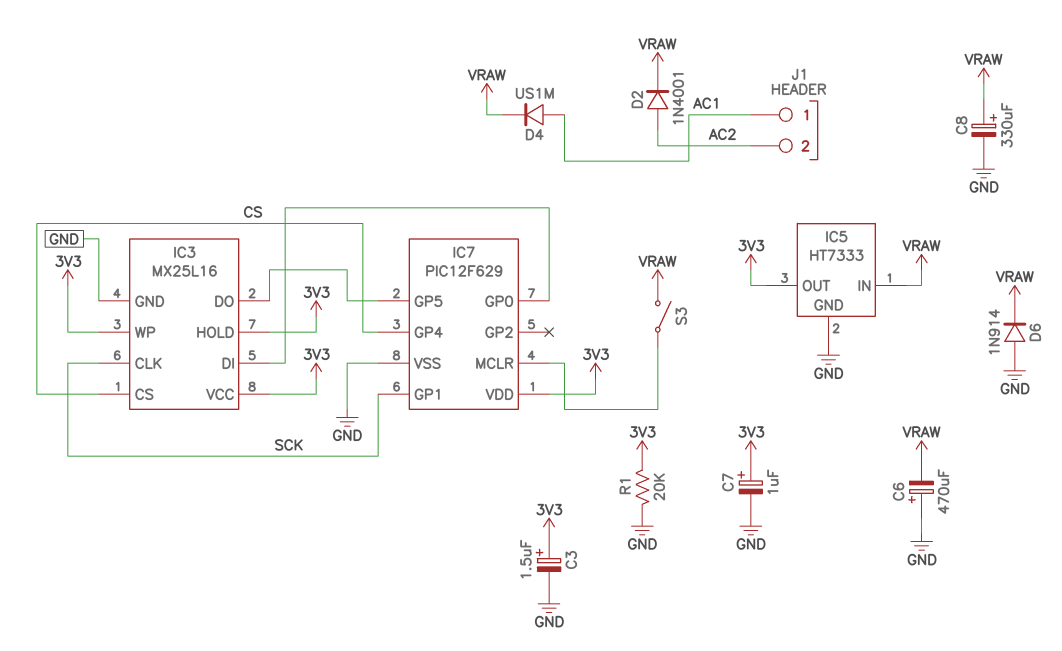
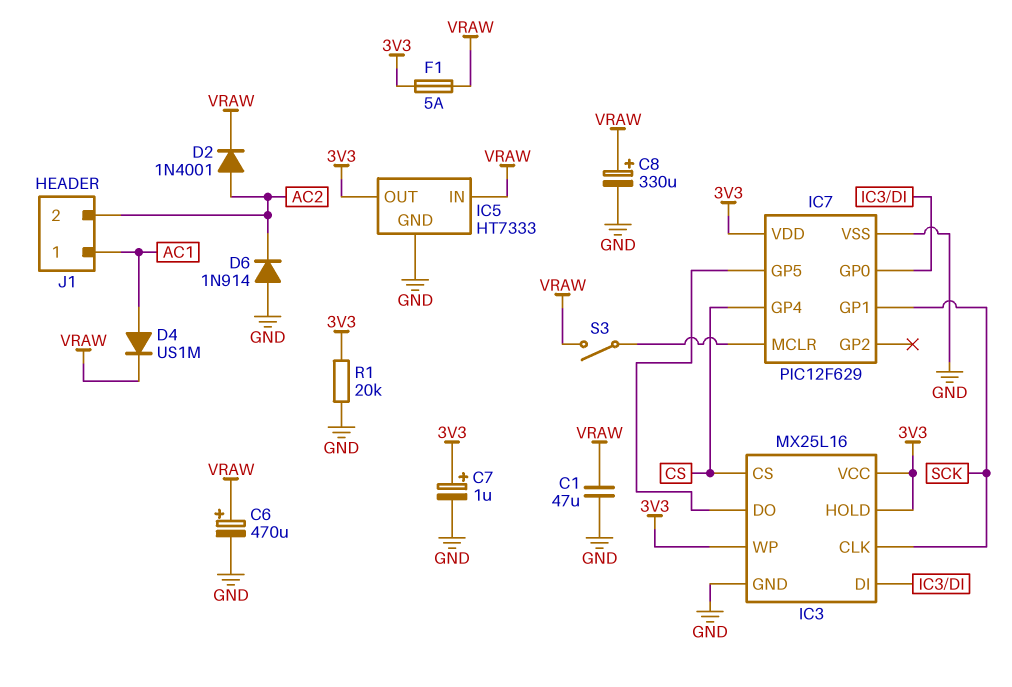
C1: none -> 47uF (GND, VRAW)
C3: 1.5uF (plus 3V3, minus GND) -> none
C6: 470uF (plus GND, minus VRAW) -> 470uF (plus VRAW, minus GND)
D6: diode 1N914 (A GND, K VRAW) -> diode 1N914 (A GND, K AC2)
F1: none -> 5A (3V3, VRAW)

